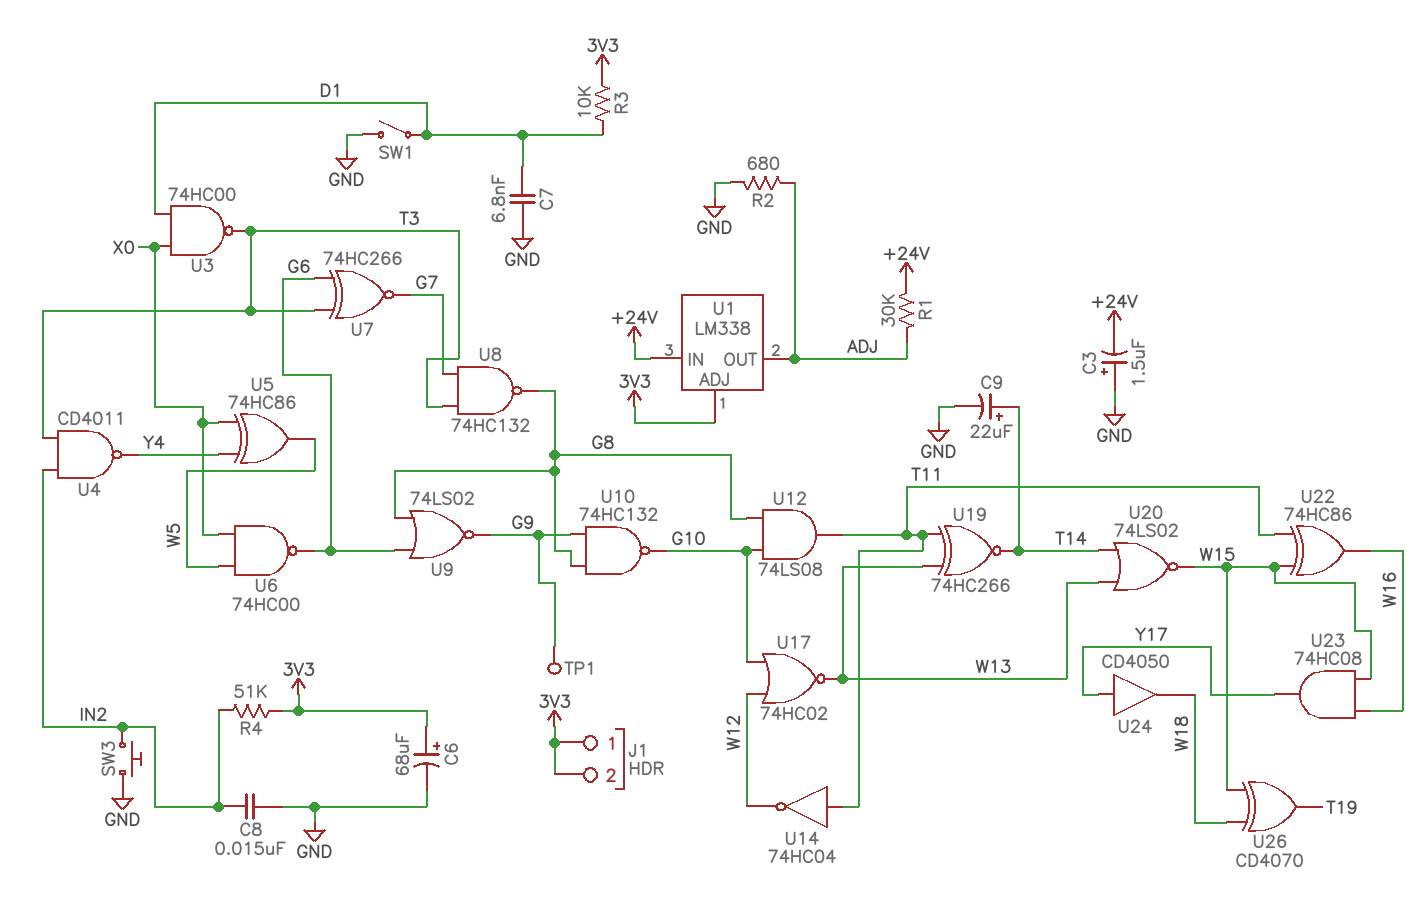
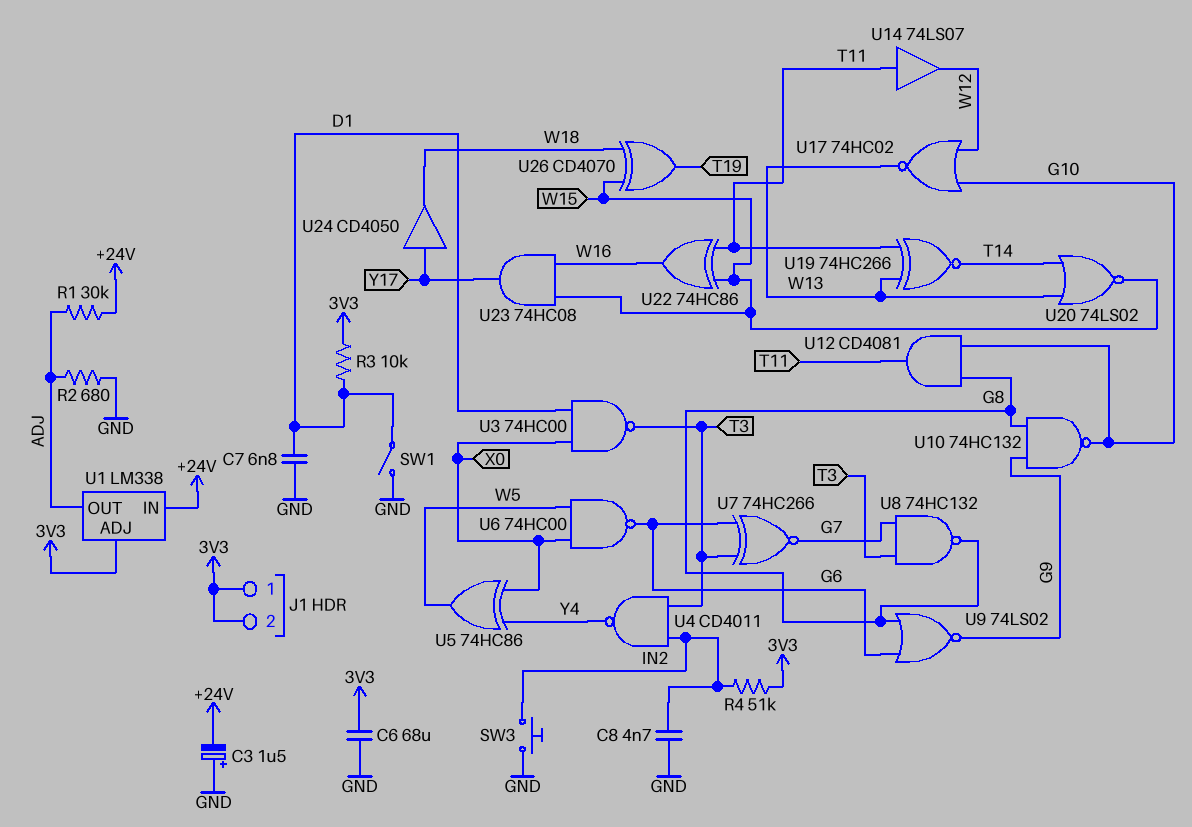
C6: 68uF (plus 3V3, minus GND) -> 68uF (3V3, GND)
C8: 15nF (GND, IN2) -> 4.7nF (GND, IN2)
C9: 22uF (plus T14, minus GND) -> none
TP1: test point (G9) -> none
U12: AND 74LS08 (in G8, in G10, out T11) -> AND CD4081 (in G8, in G10, out T11)
U14: NOT 74HC04 (in T11, out W12) -> buffer 74LS07 (in T11, out W12)

